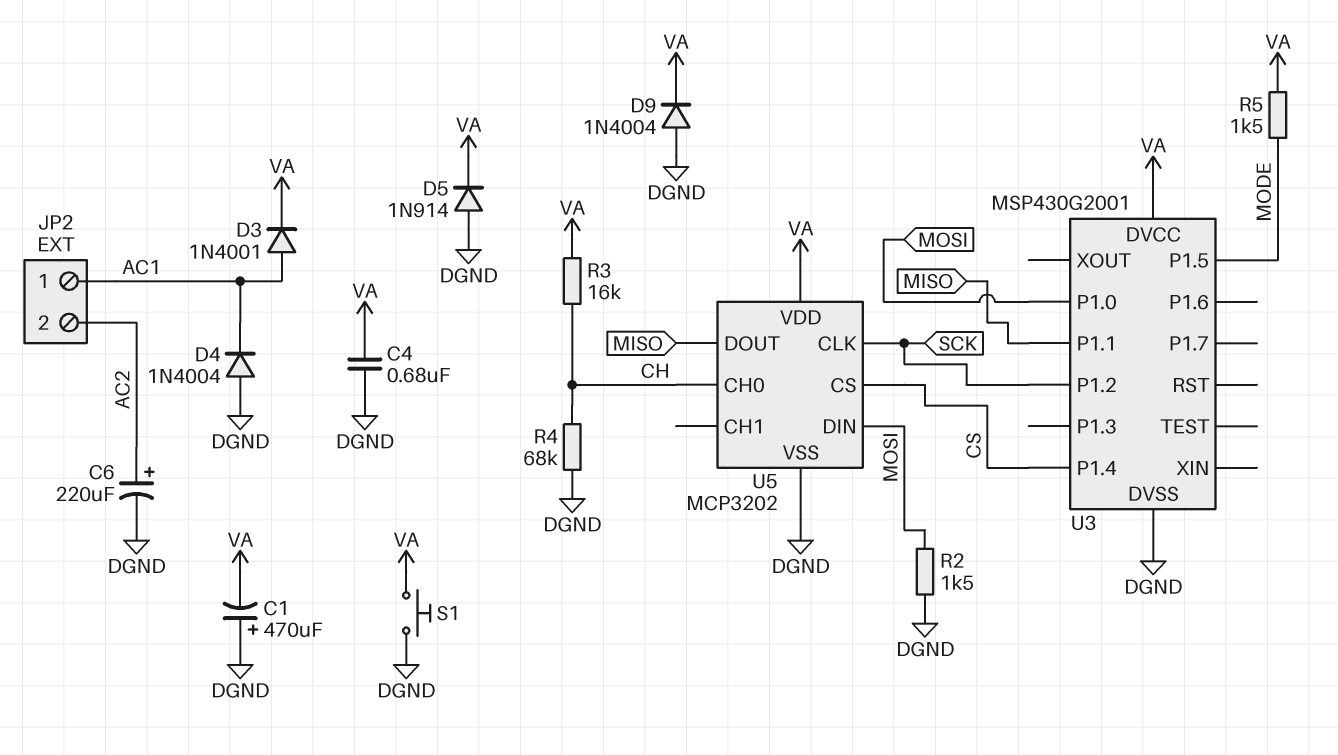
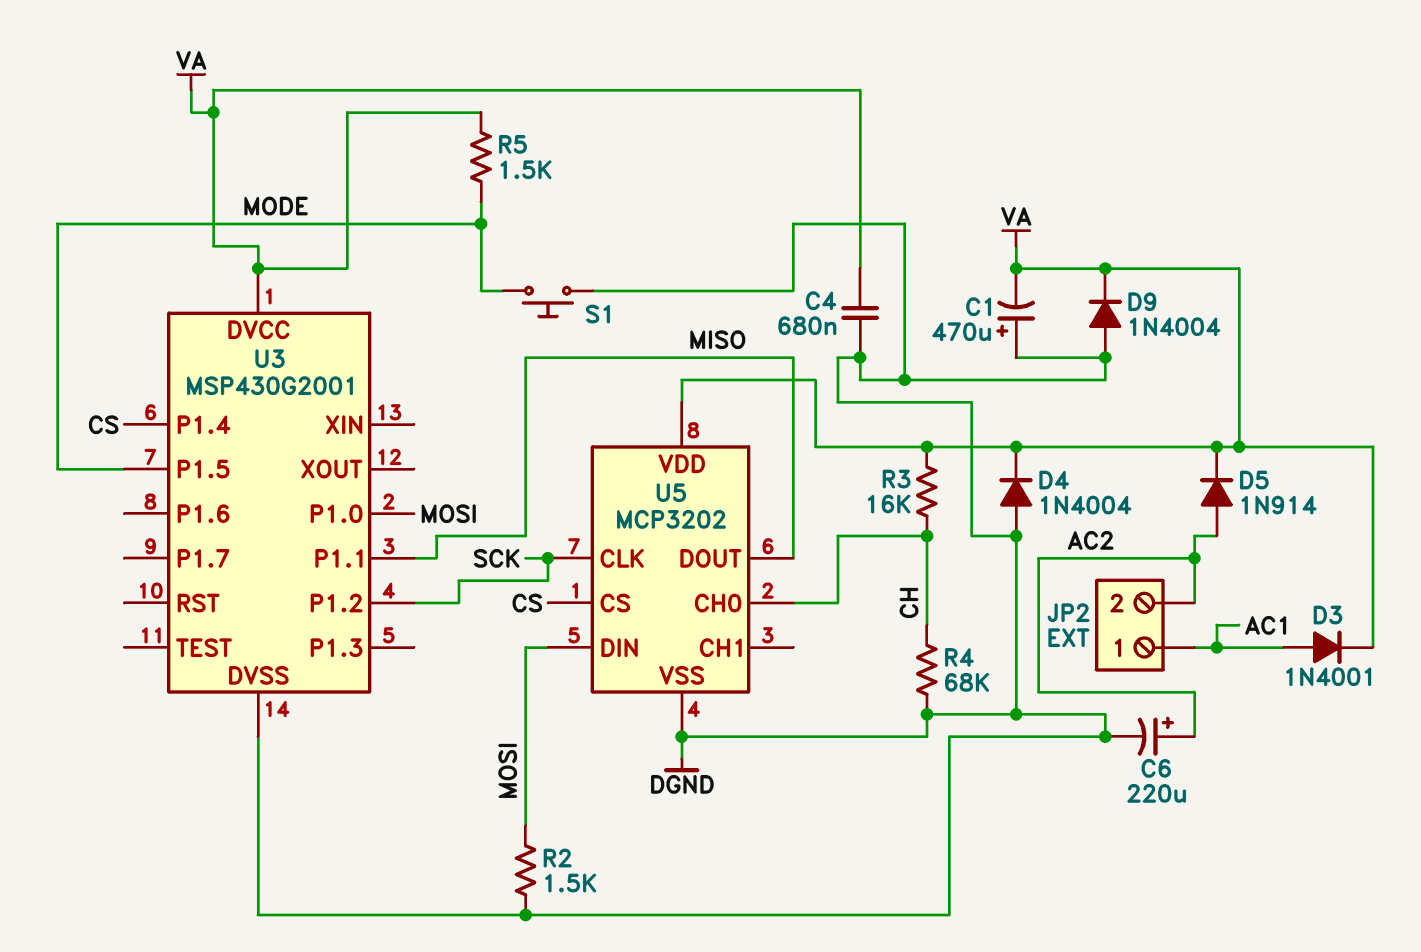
D4: diode 1N4004 (A DGND, K AC1) -> diode 1N4004 (A DGND, K VA)
D5: diode 1N914 (A DGND, K VA) -> diode 1N914 (A AC2, K VA)
S1: button (DGND, VA) -> button (DGND, MODE)

